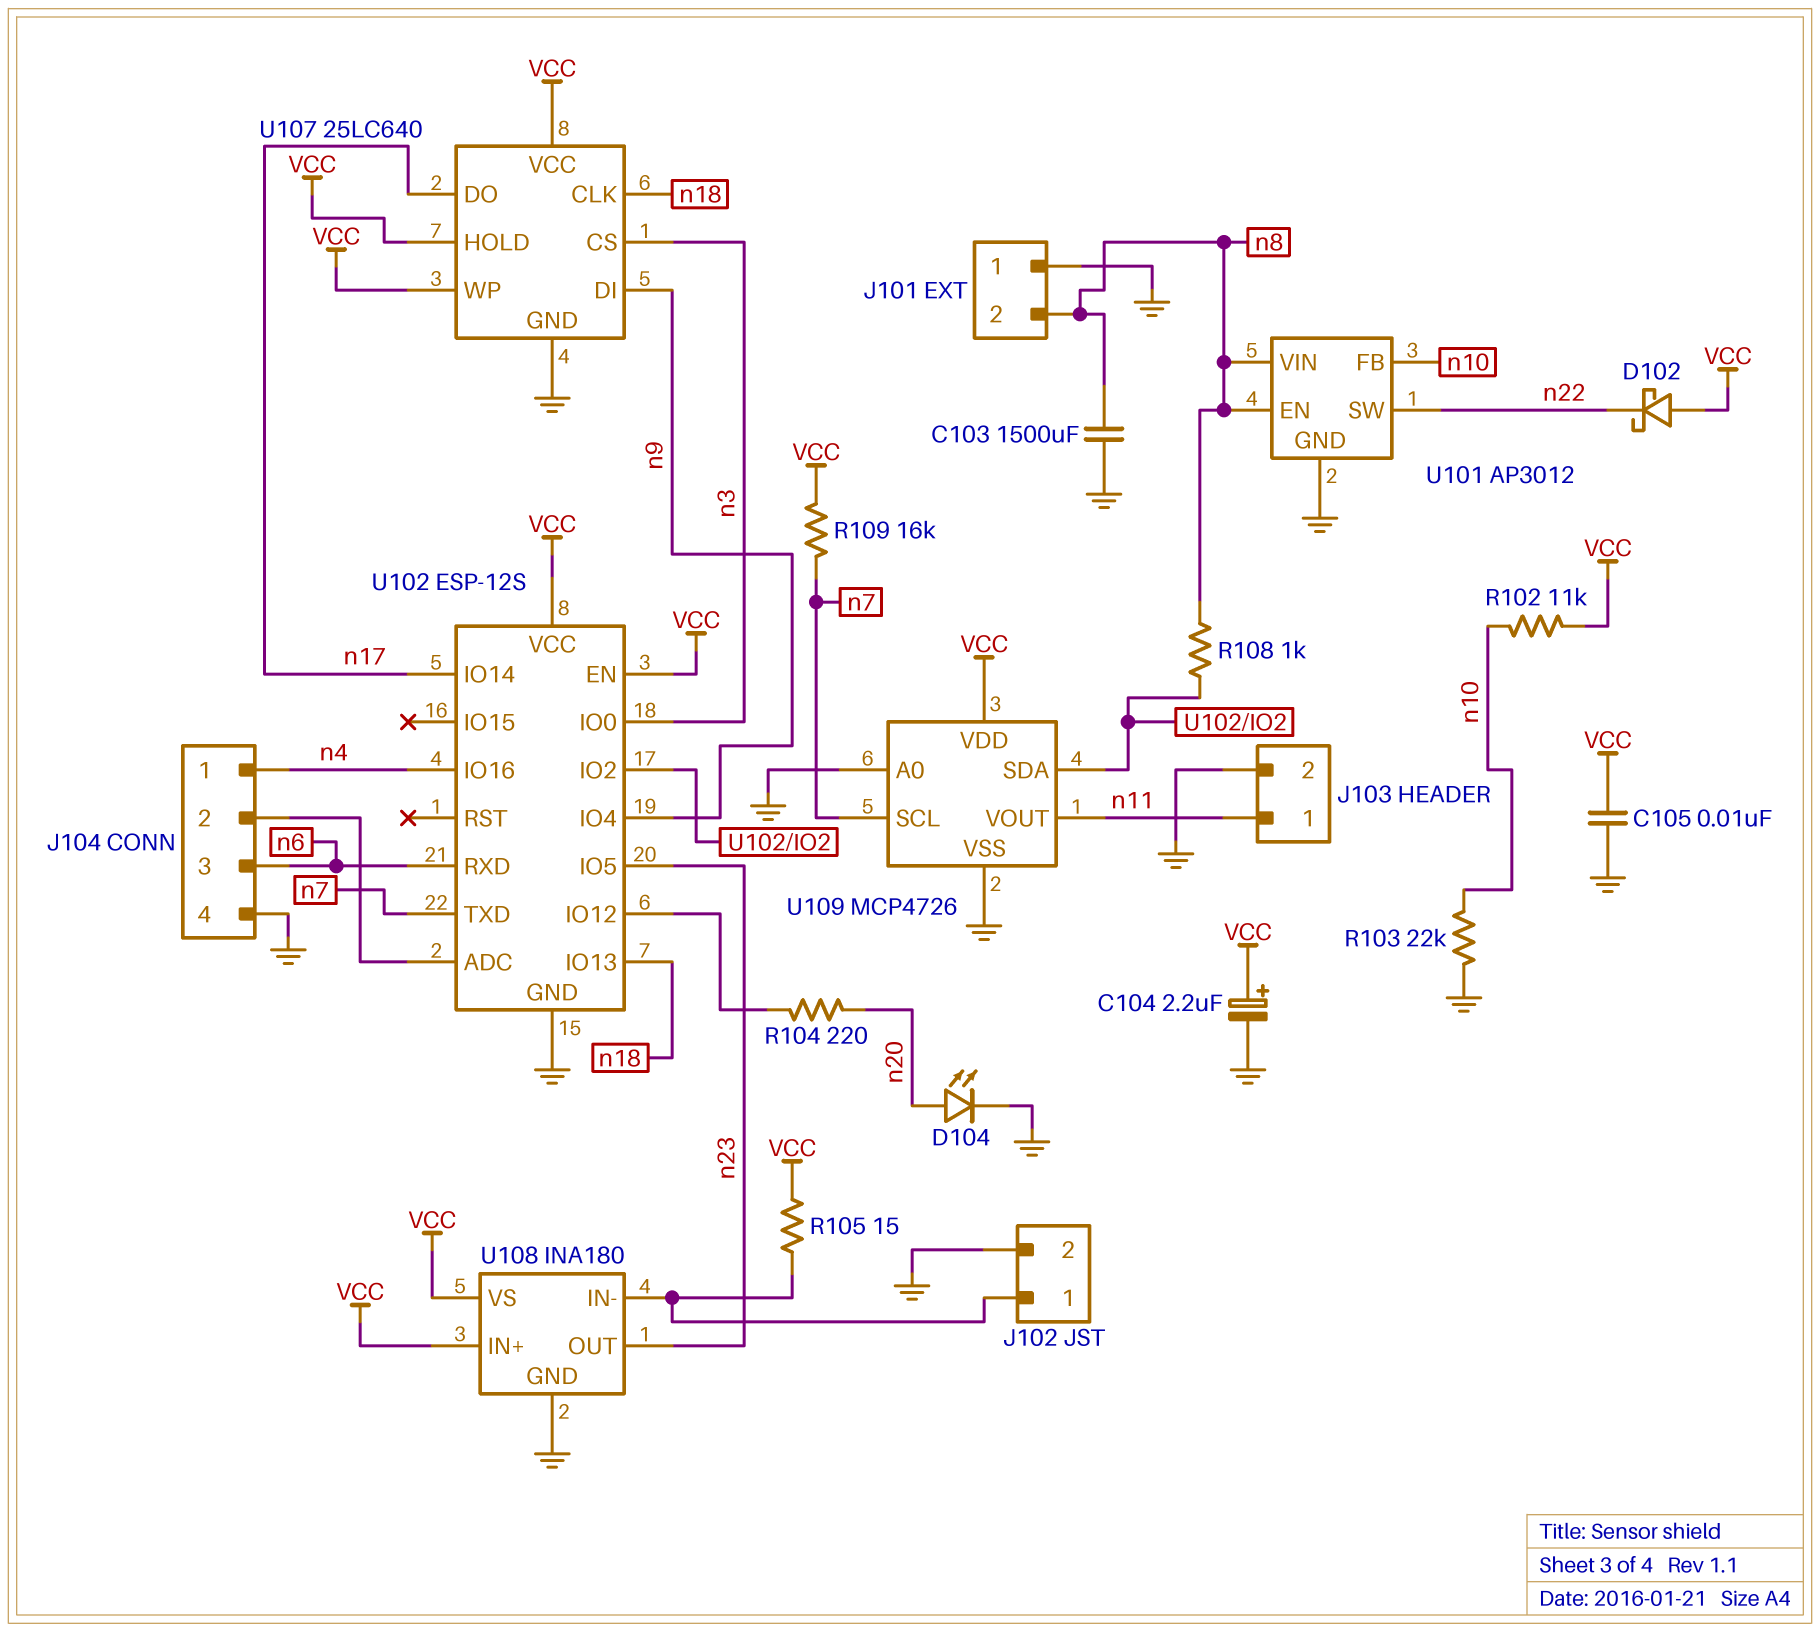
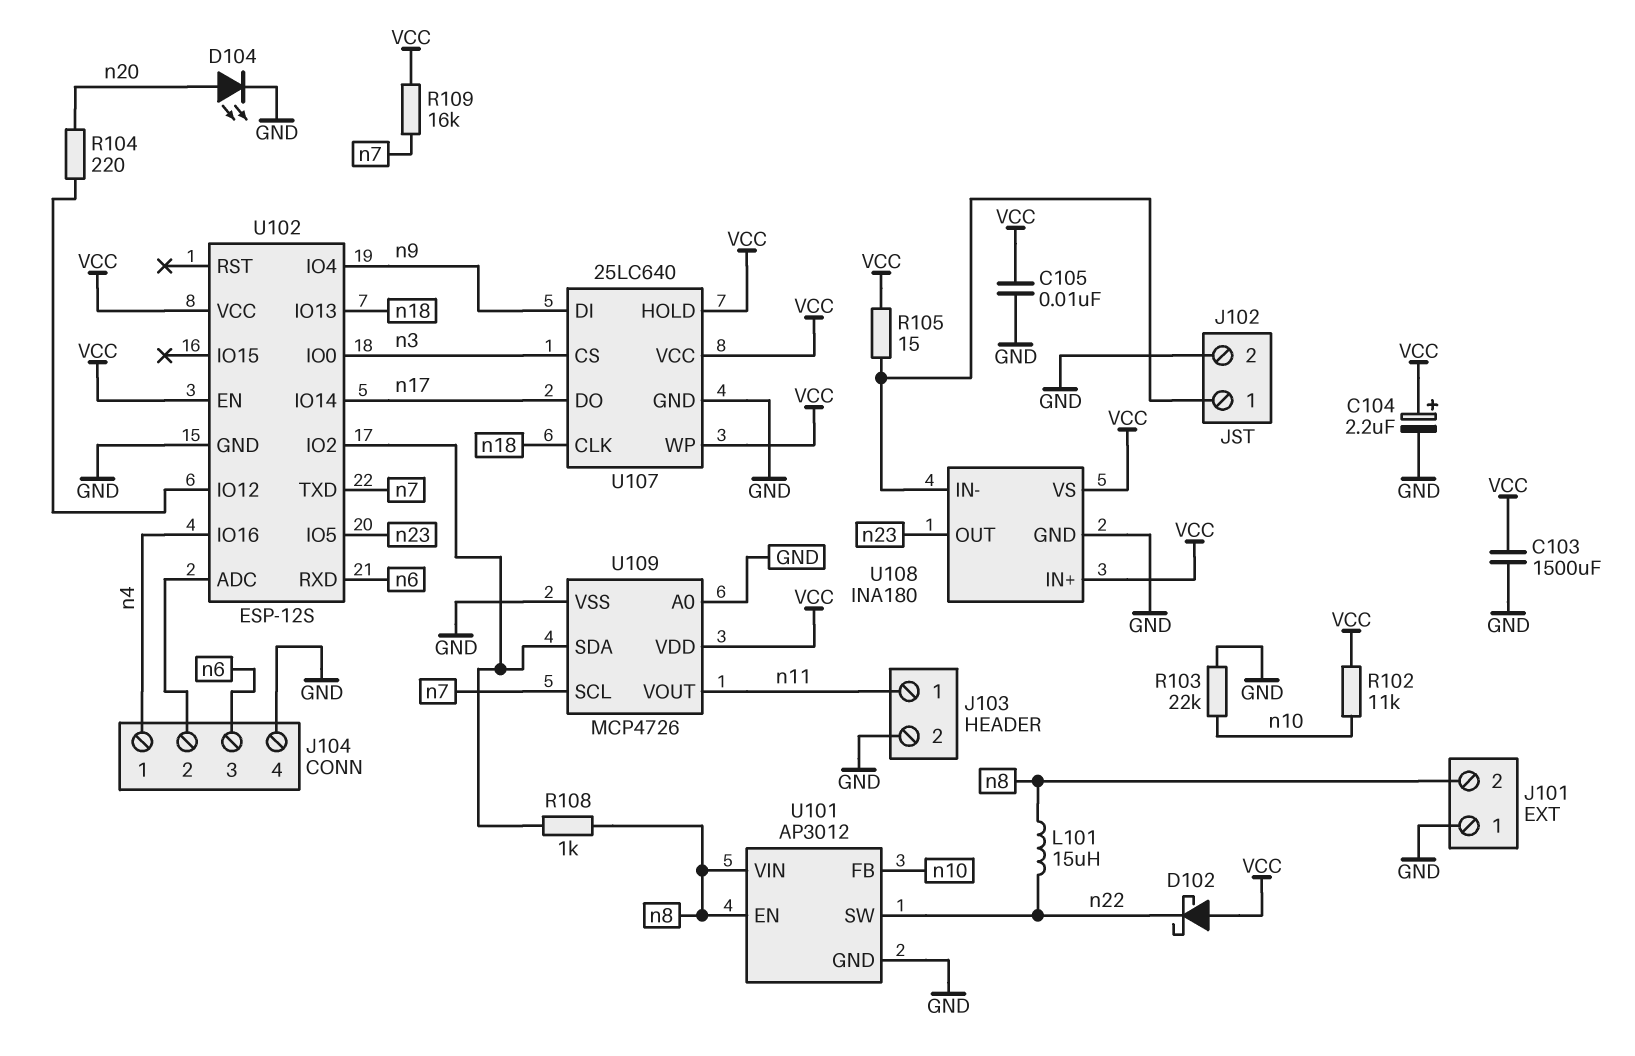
C103: 1500uF (GND, n8) -> 1500uF (GND, VCC)
L101: none -> 15uH (n8, n22)

